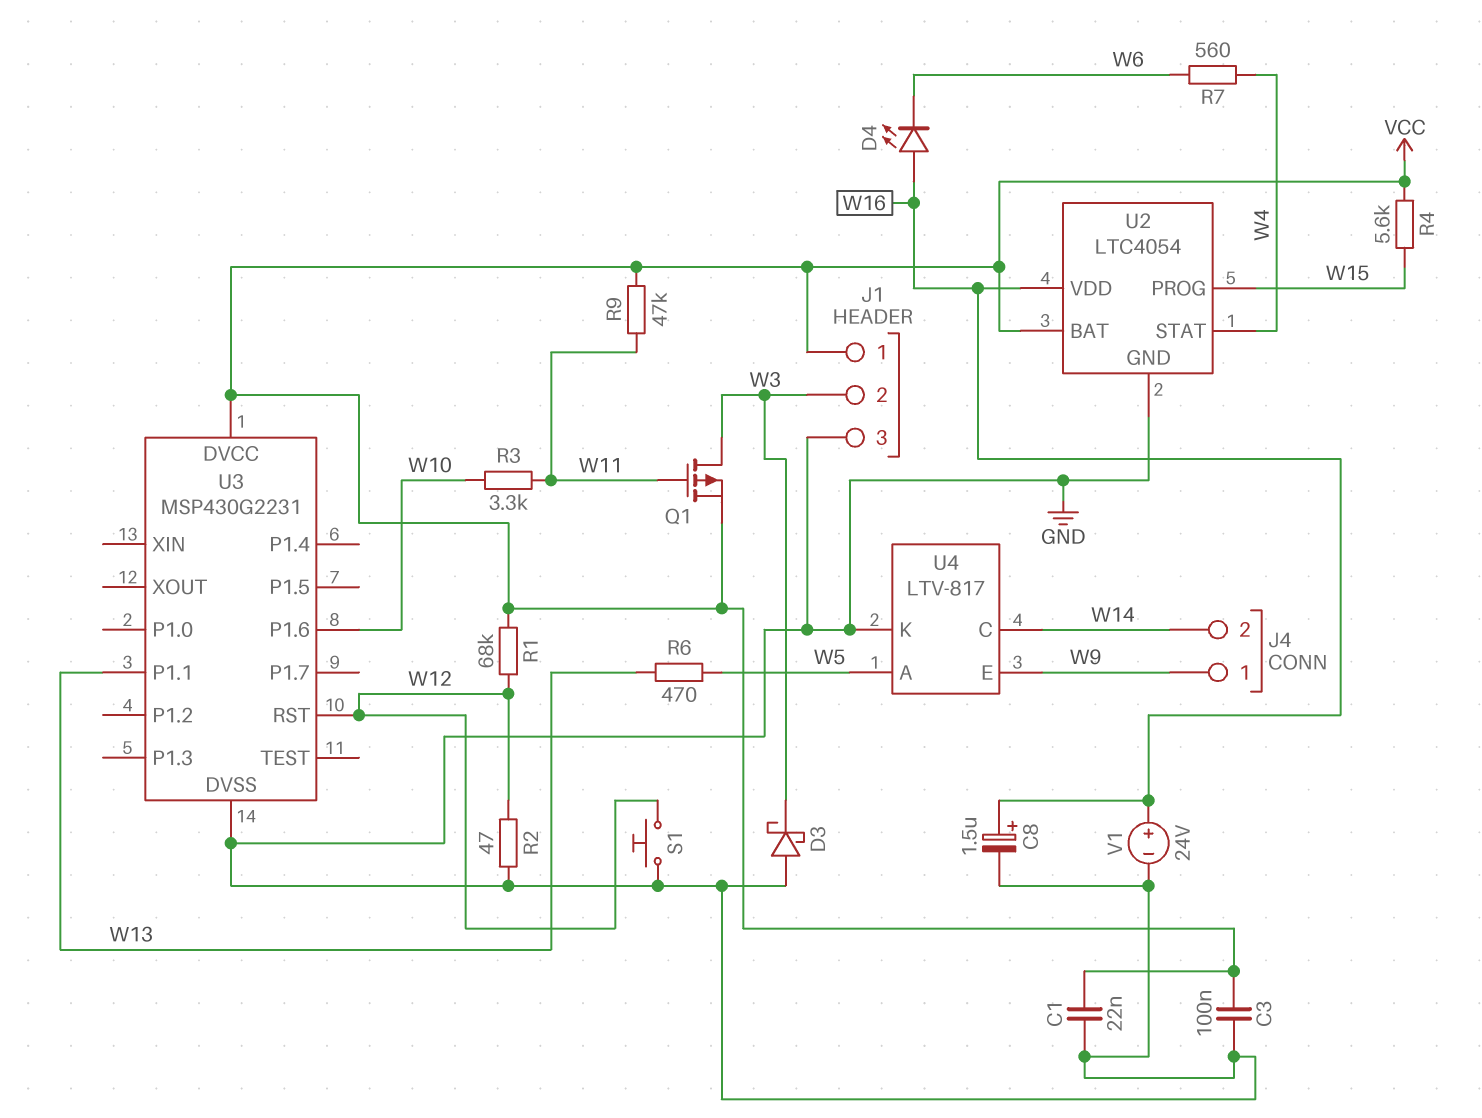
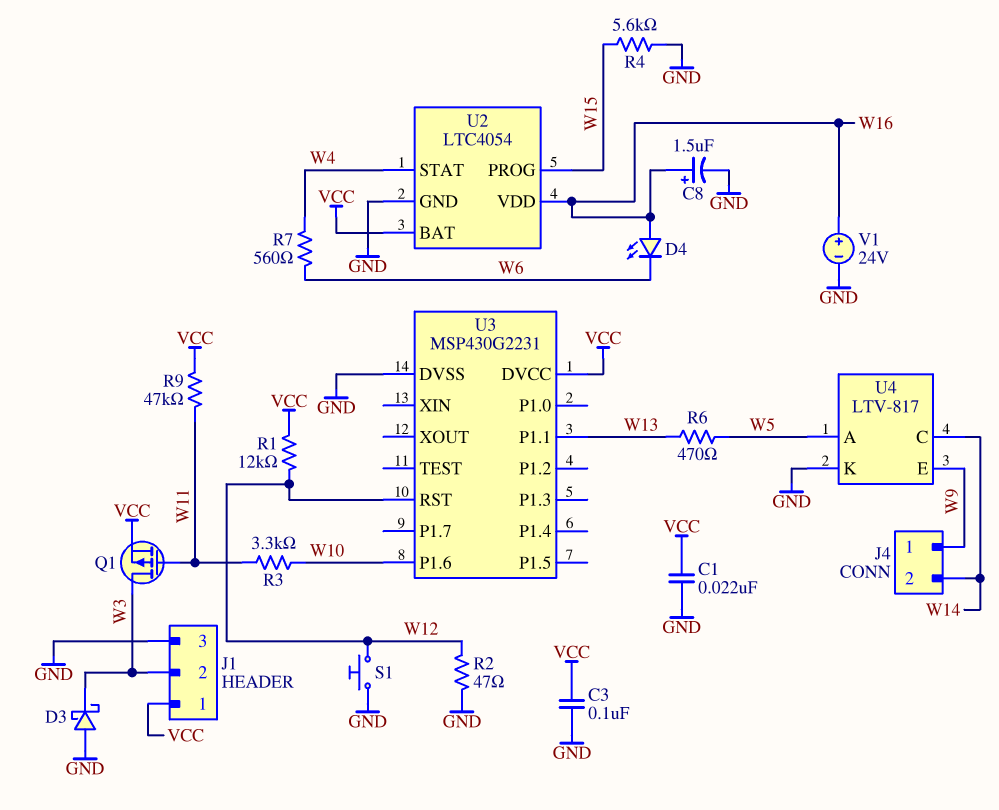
R1: 68k (VCC, W12) -> 12k (VCC, W12)
R4: 5.6k (VCC, W15) -> 5.6k (GND, W15)

